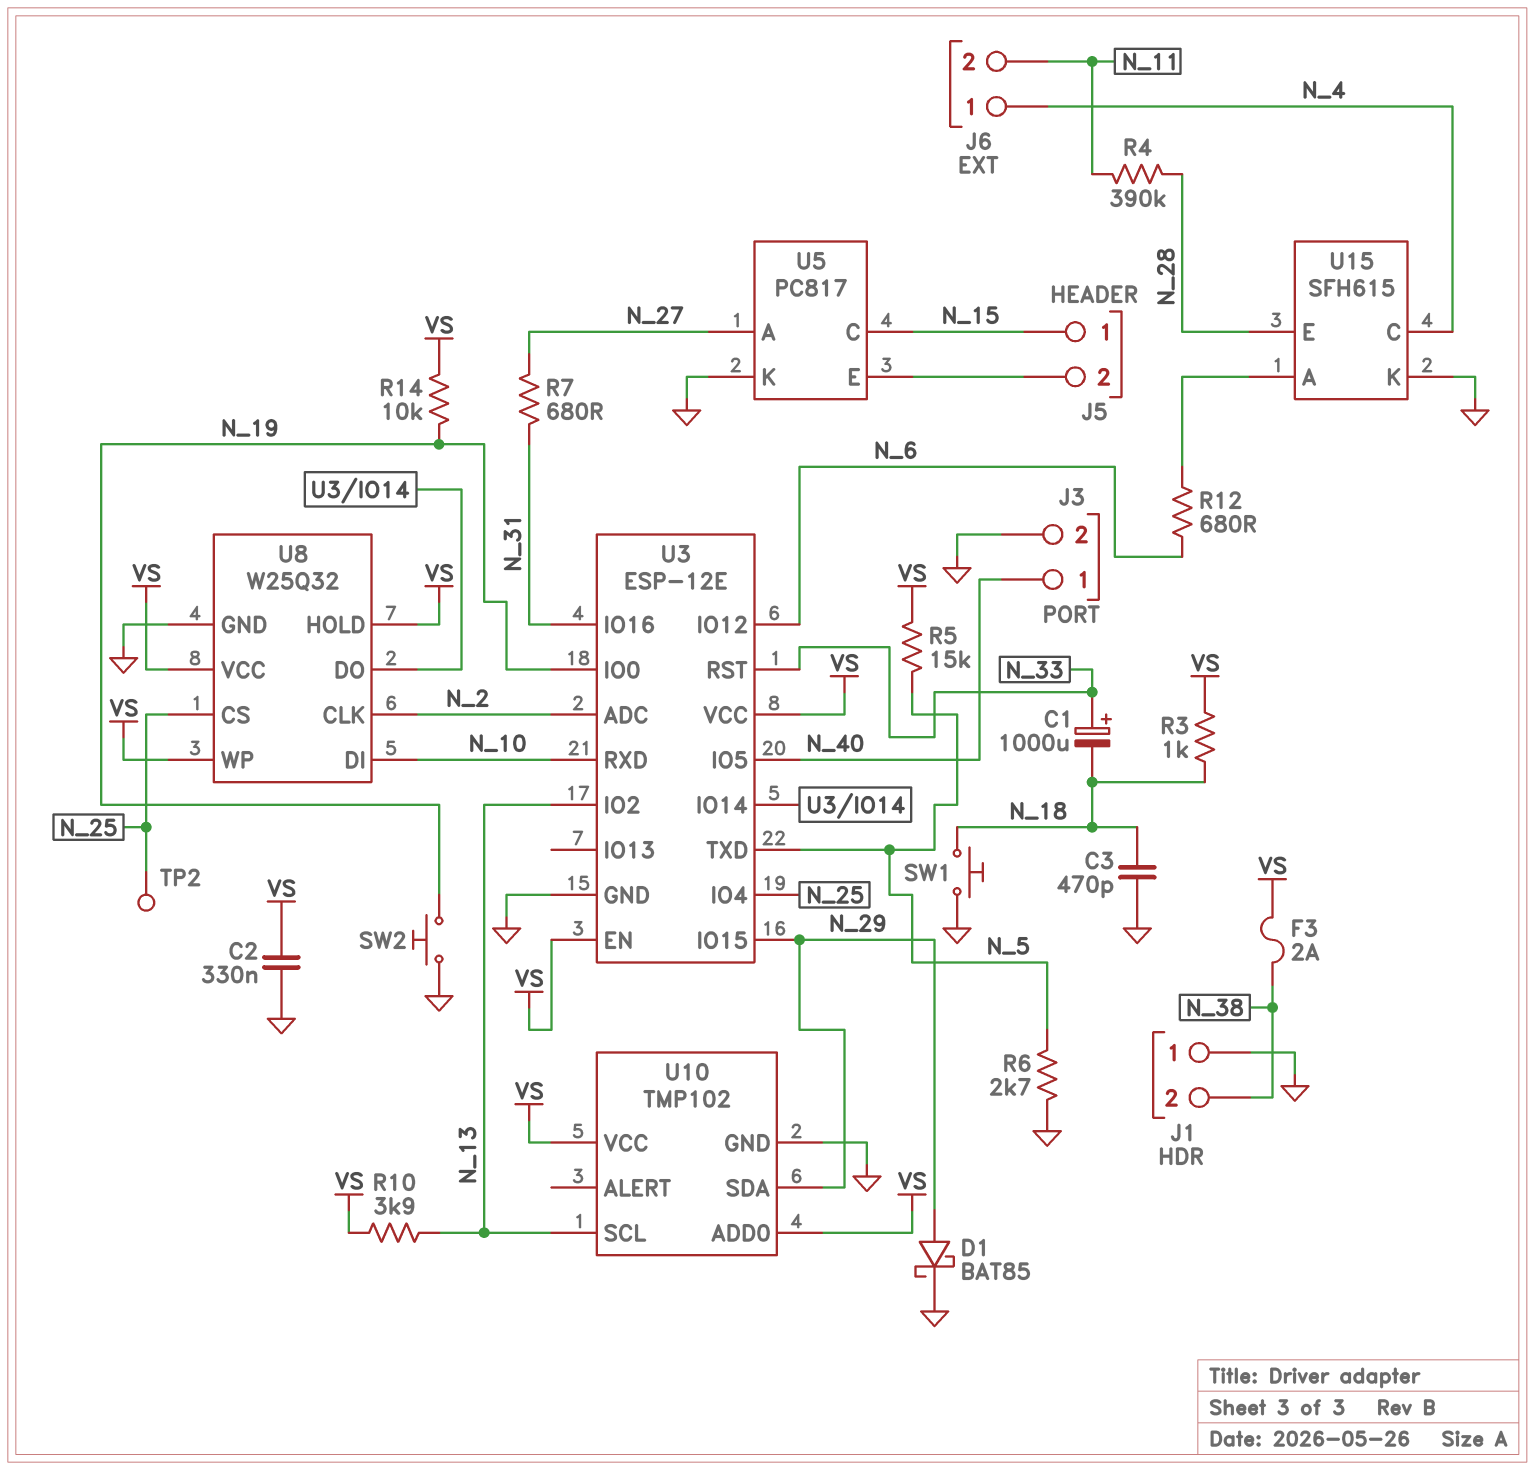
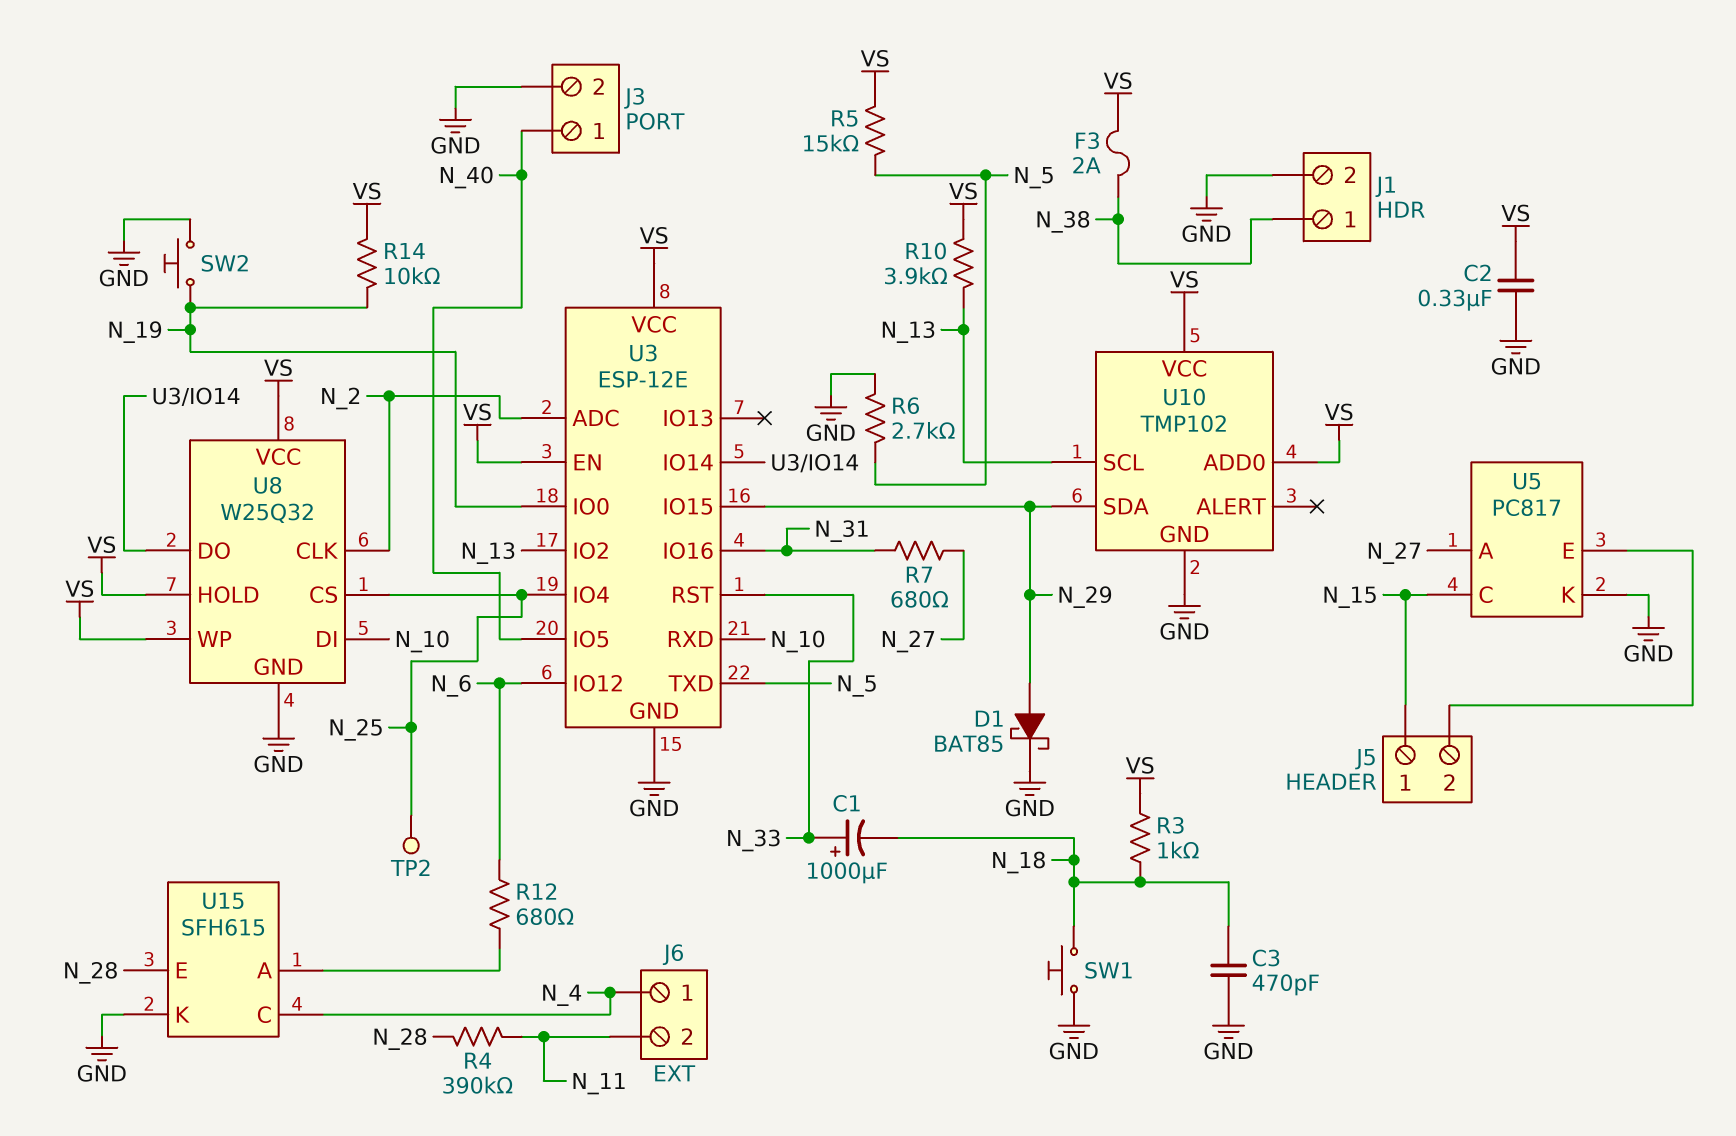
J1 pin 1: GND -> N_38
J1 pin 2: N_38 -> GND

